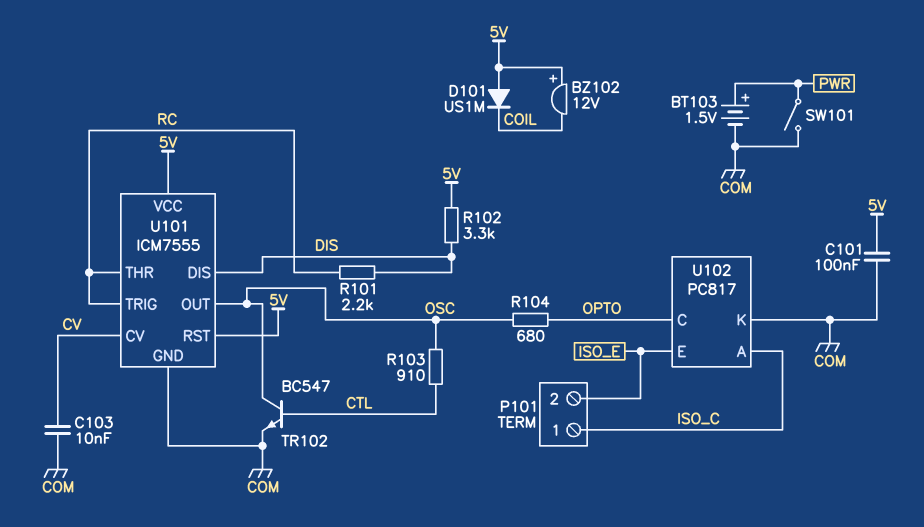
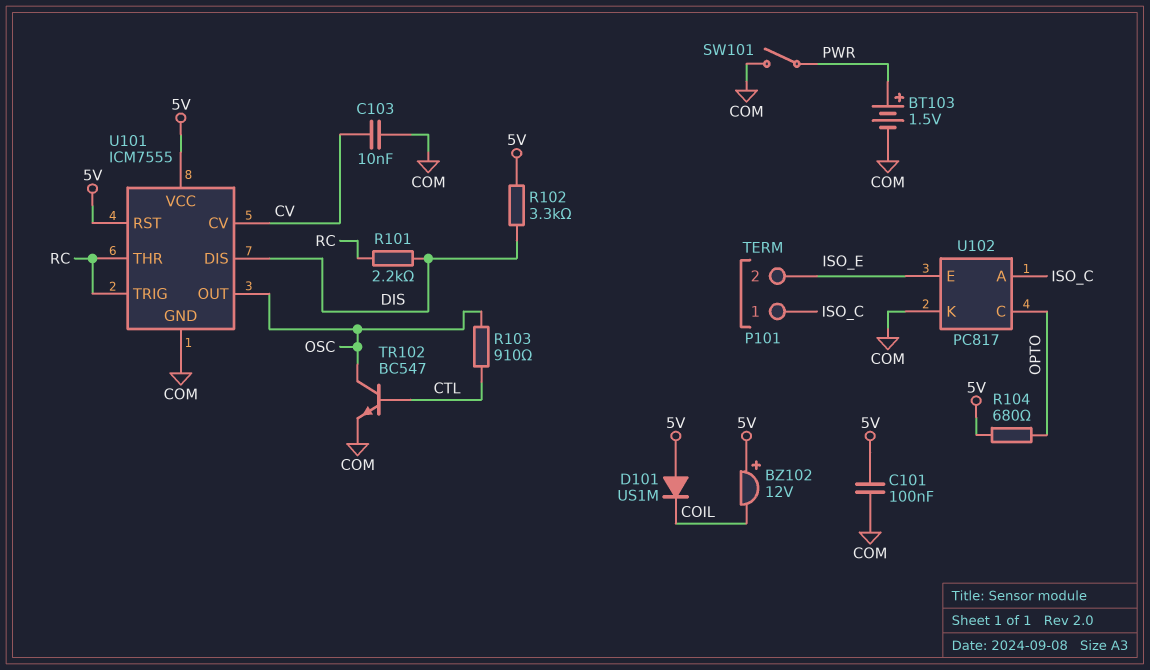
R104: 680 (OPTO, OSC) -> 680 (5V, OPTO)

